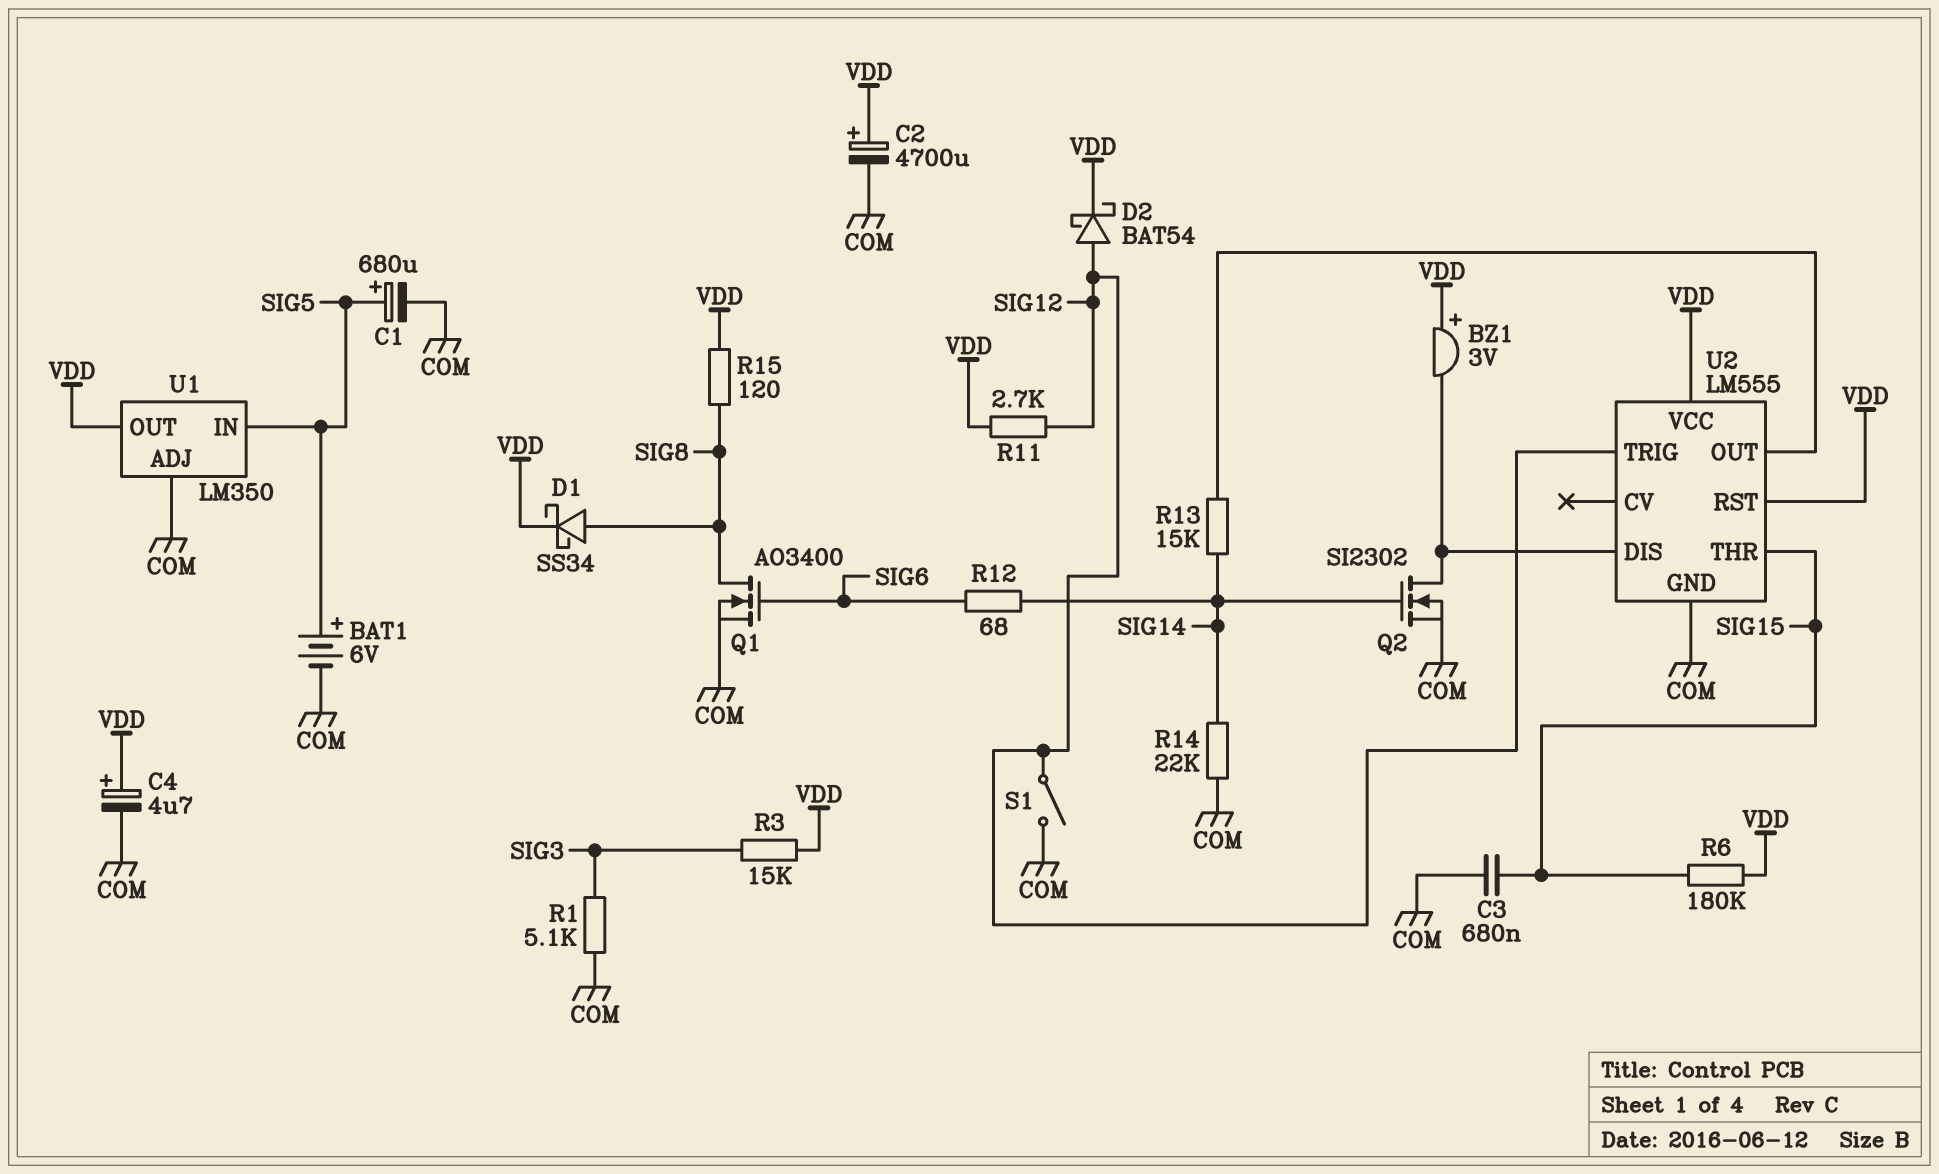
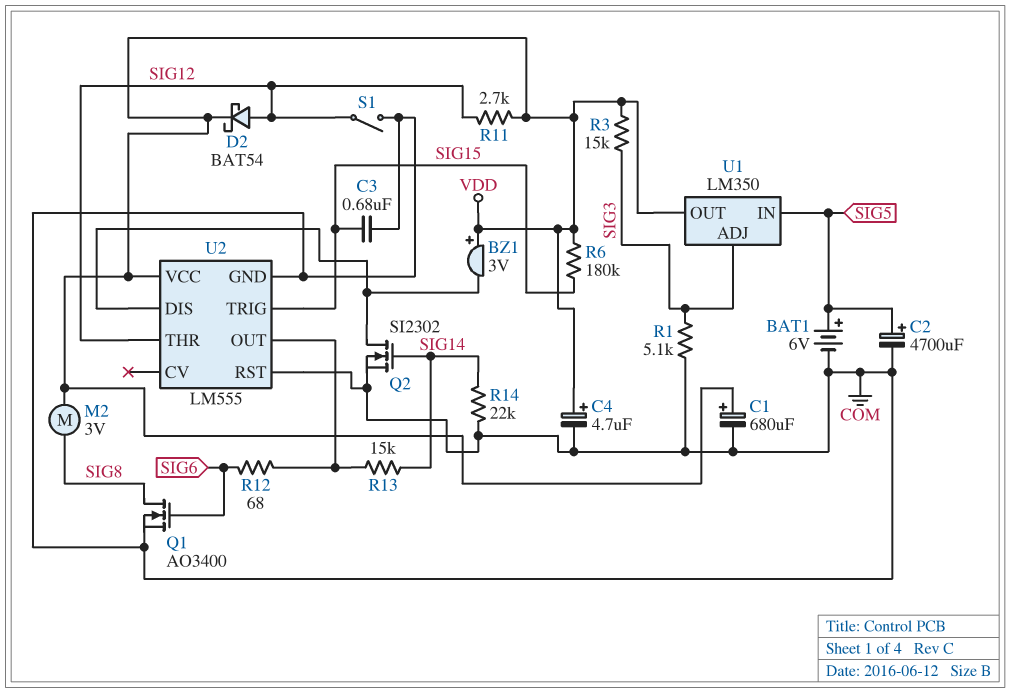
C1: 680uF (plus SIG5, minus COM) -> 680uF (plus VDD, minus COM)
C2: 4700uF (plus VDD, minus COM) -> 4700uF (plus SIG5, minus COM)
D1: schottky SS34 (A SIG8, K VDD) -> none
M2: none -> motor 3V (SIG8, VDD)
R12: 68 (SIG6, SIG14) -> 68 (SIG6, U2/OUT)
R15: 120 (SIG8, VDD) -> none
U1 pin ADJ: COM -> SIG3
U2 pin RST: VDD -> COM
U2 pin THR: SIG15 -> SIG12
U2 pin TRIG: SIG12 -> SIG15

